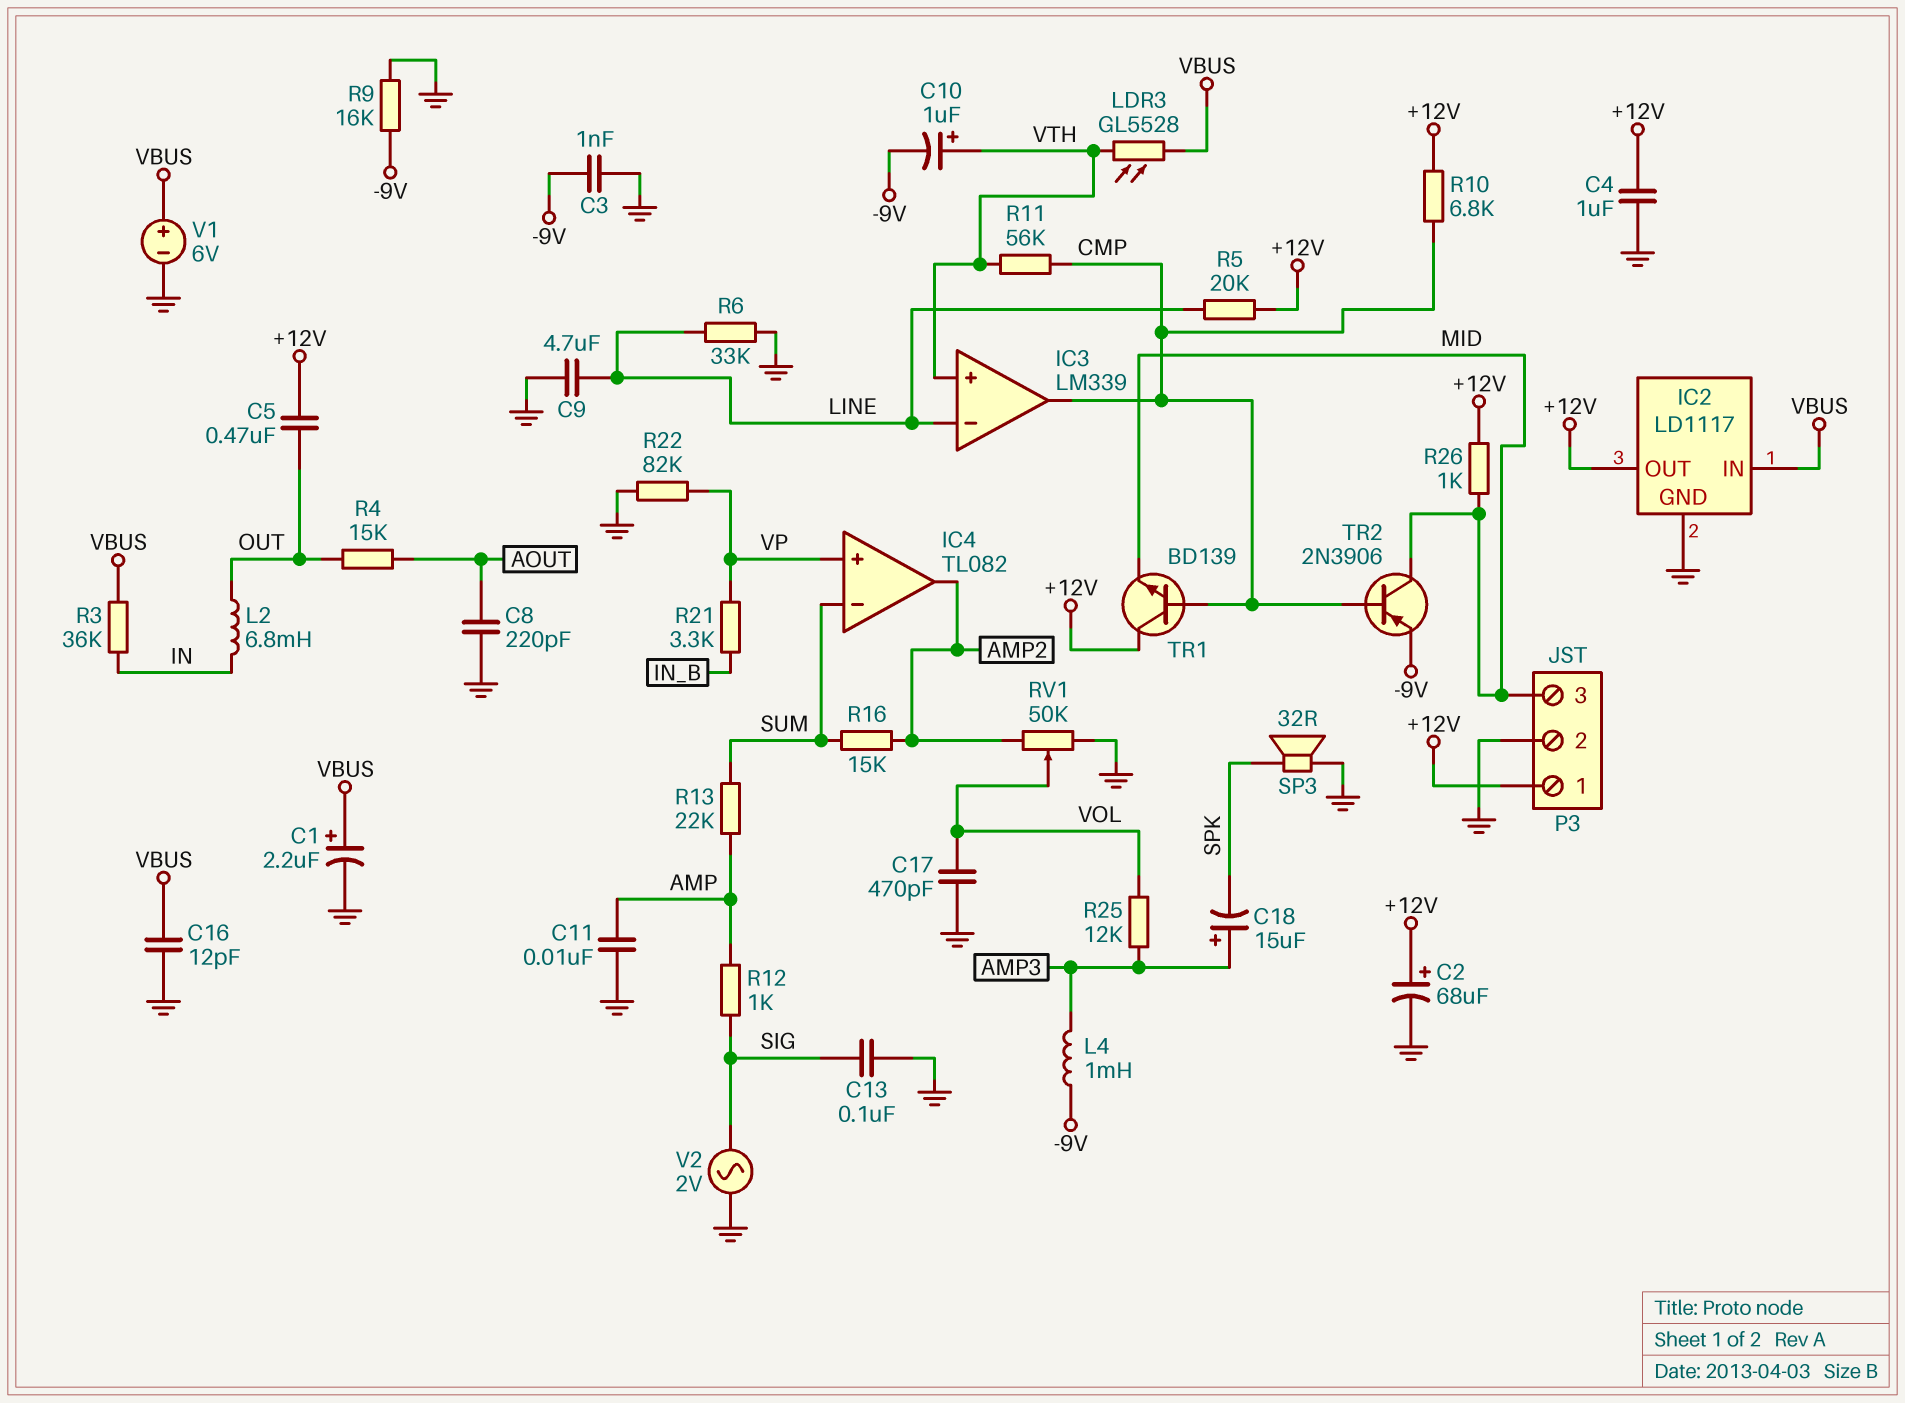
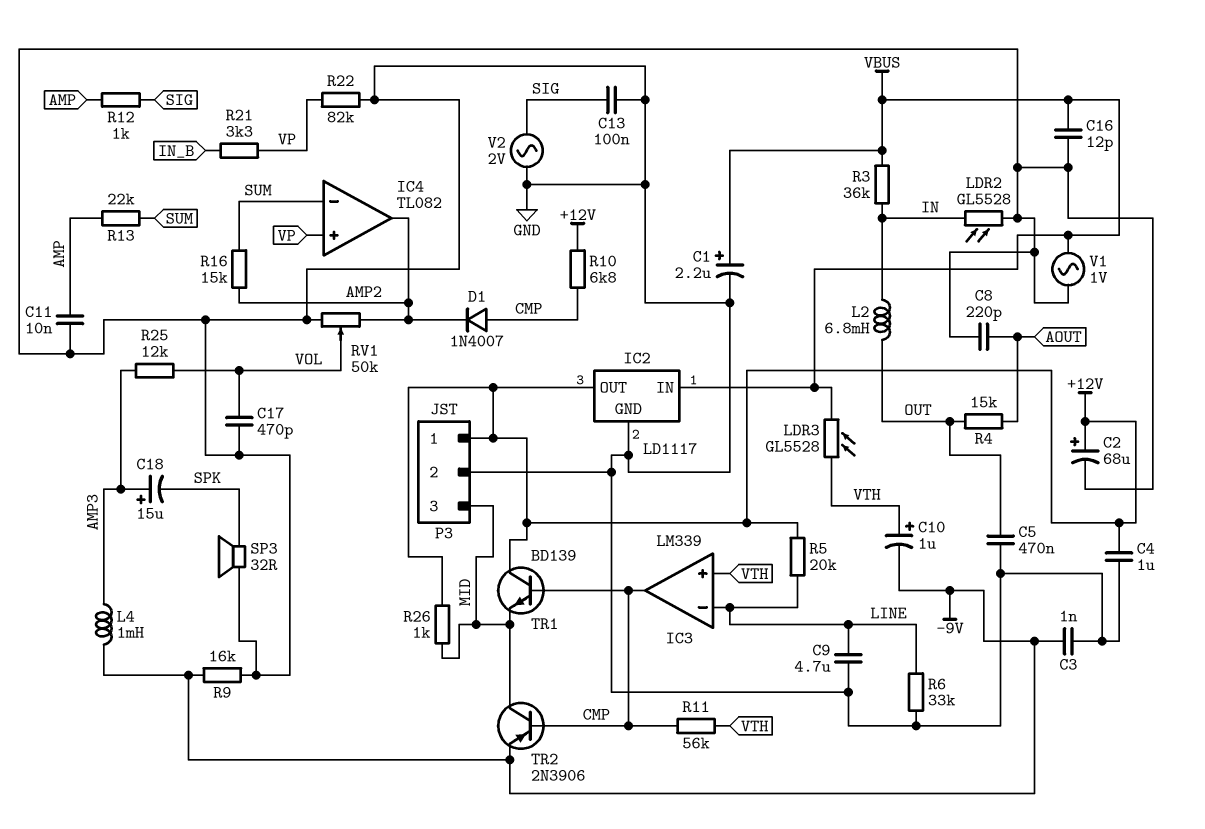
C5: 470nF (+12V, OUT) -> 470nF (GND, OUT)
D1: none -> diode 1N4007 (A CMP, K AMP2)
LDR2: none -> GL5528 (GND, IN)
V1: 6V (plus VBUS, minus GND) -> AC 1V (GND, VBUS)

